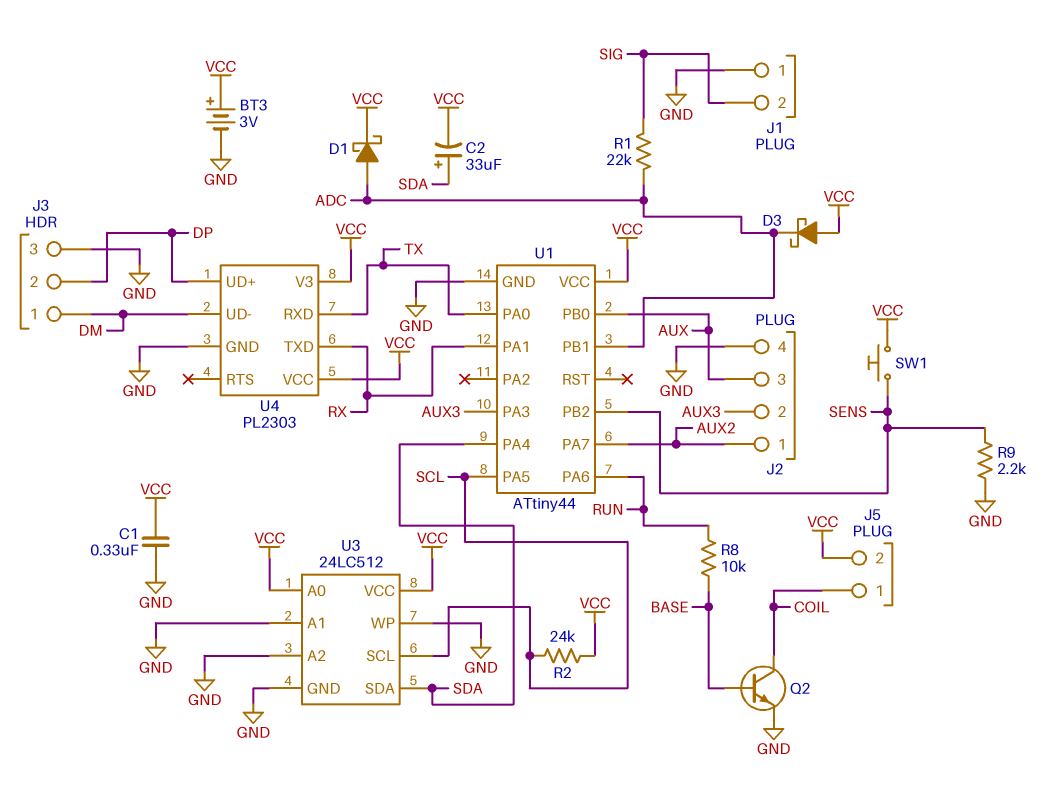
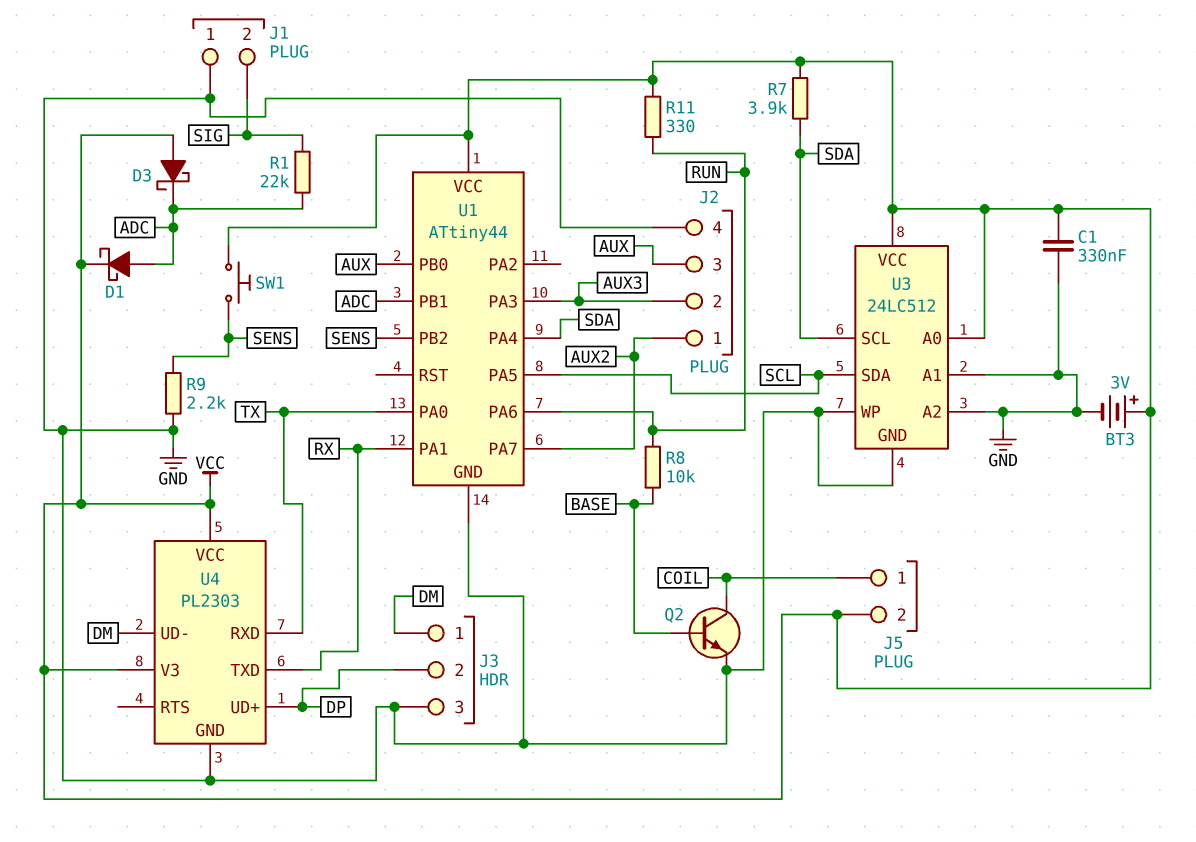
C2: 33uF (plus SDA, minus VCC) -> none
R2: 24k (SCL, VCC) -> none
R7: none -> 3.9k (SDA, VCC)
R11: none -> 330 (RUN, VCC)
U3 pin SCL: SCL -> SDA
U3 pin SDA: SDA -> SCL

